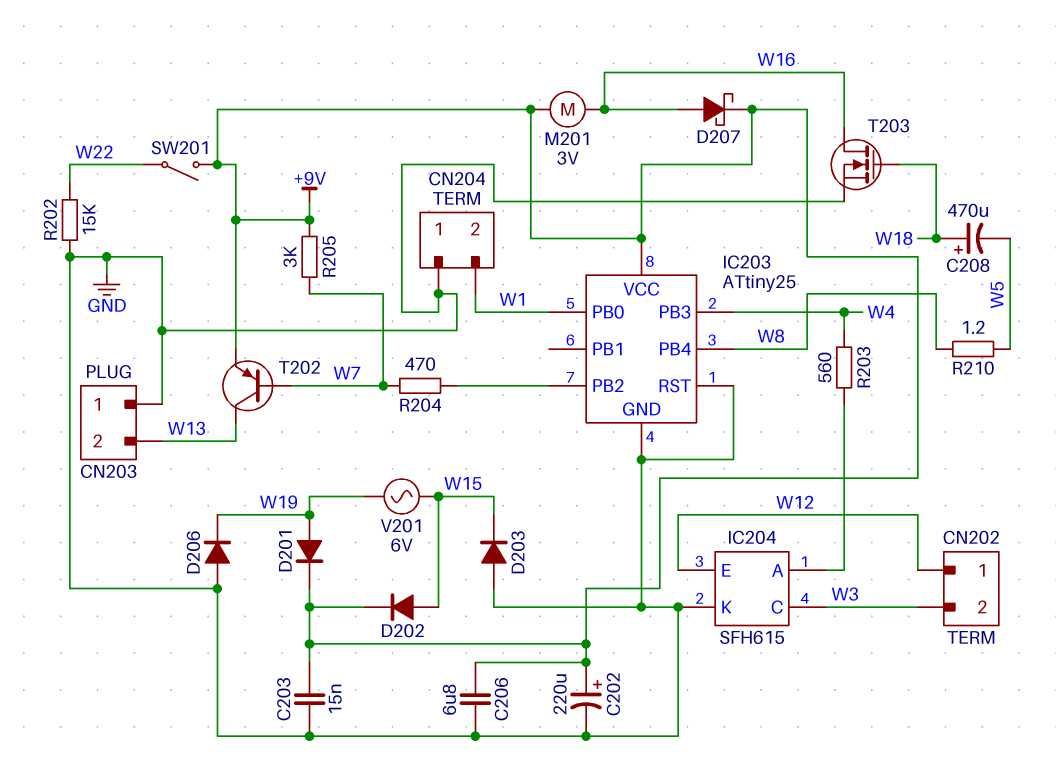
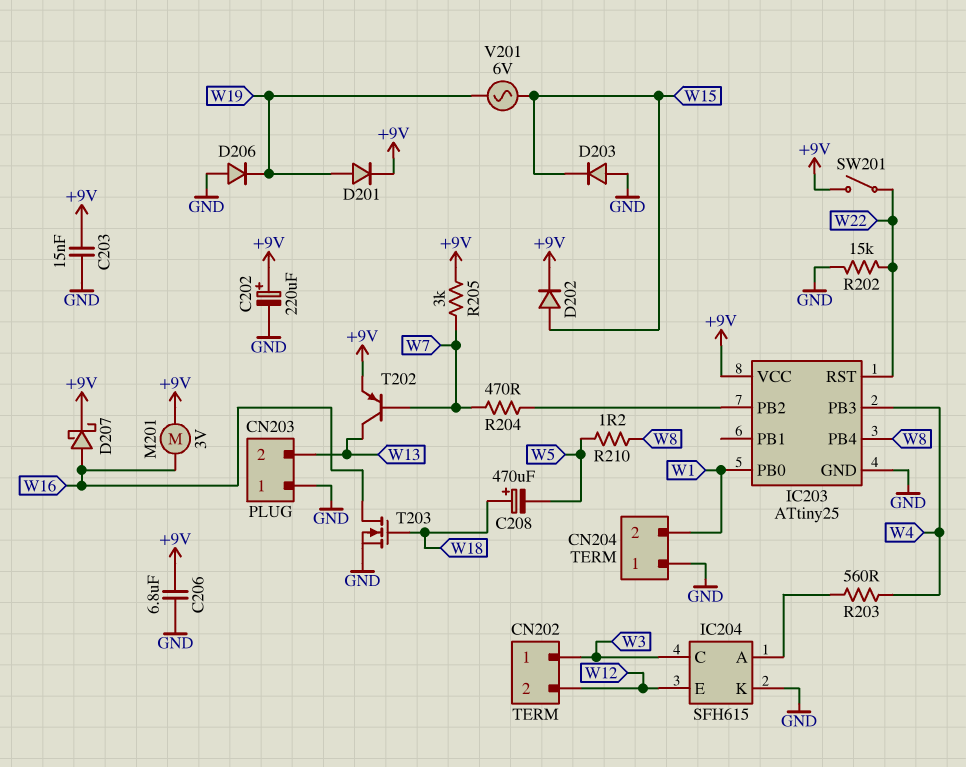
CN202 pin 1: W12 -> W3
CN202 pin 2: W3 -> W12
IC203 pin RST: GND -> W22

